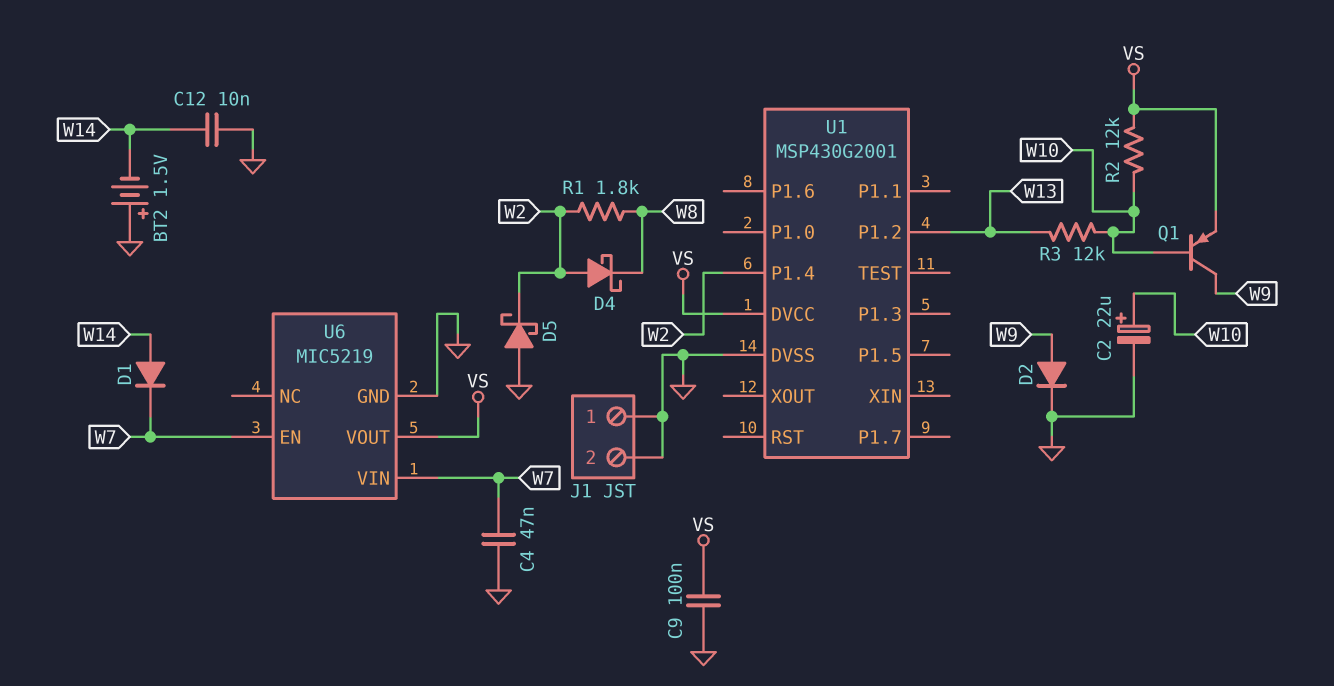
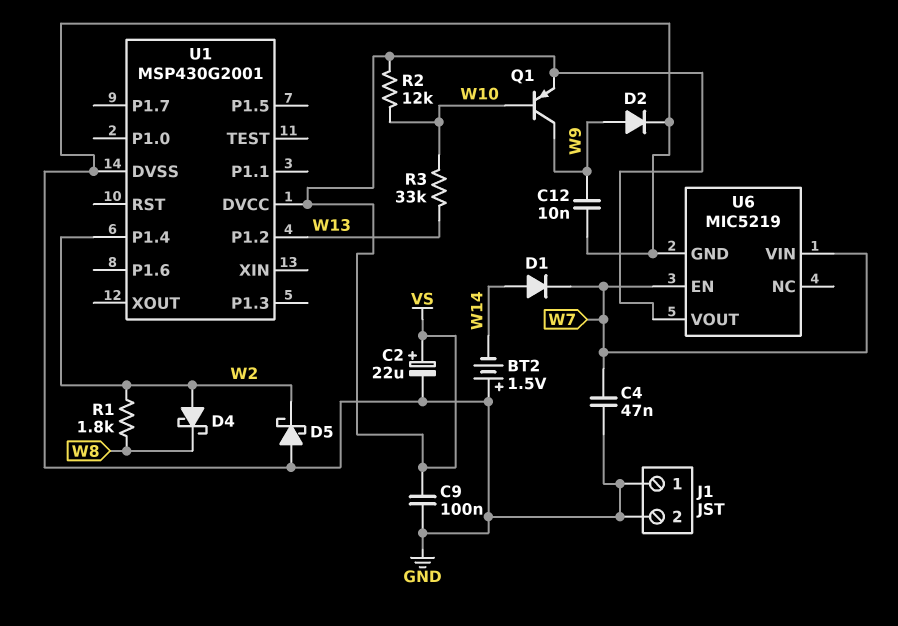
C2: 22uF (plus W10, minus GND) -> 22uF (plus VS, minus GND)
C12: 10nF (GND, W14) -> 10nF (GND, W9)
R3: 12k (W10, W13) -> 33k (W10, W13)

